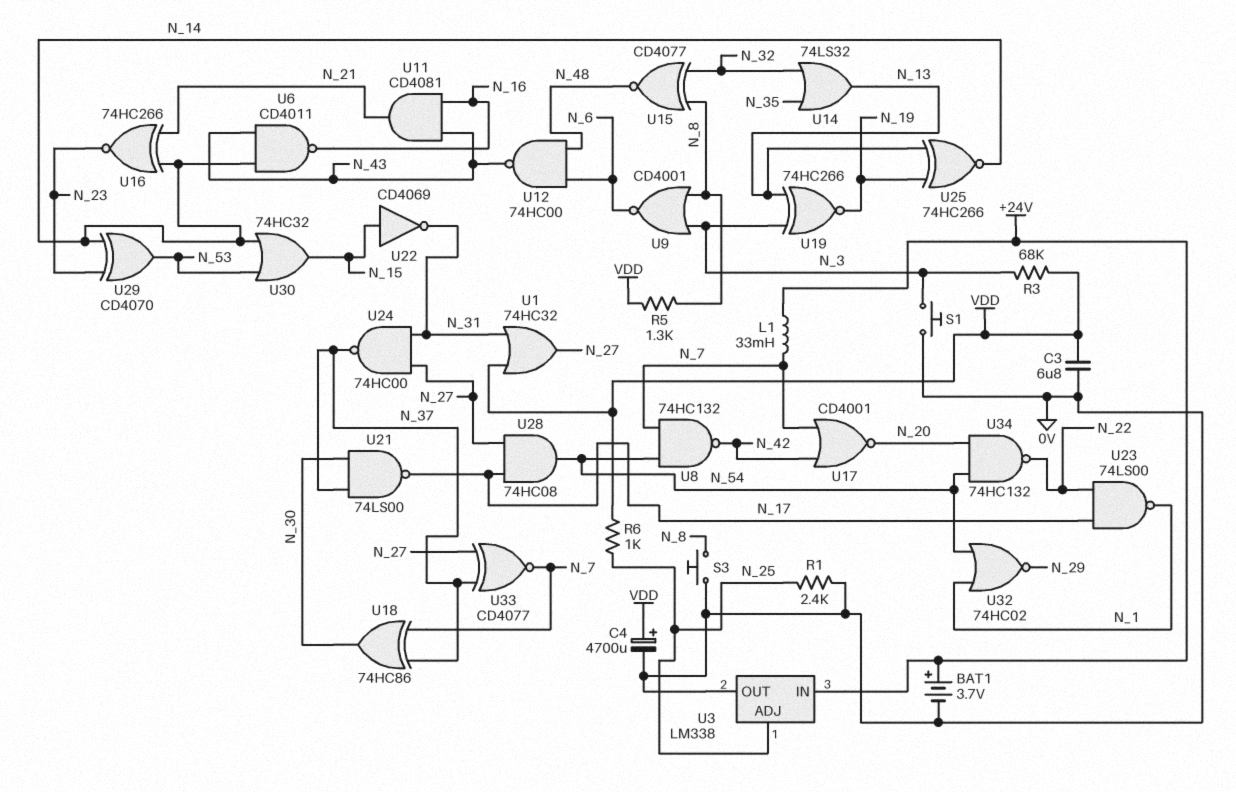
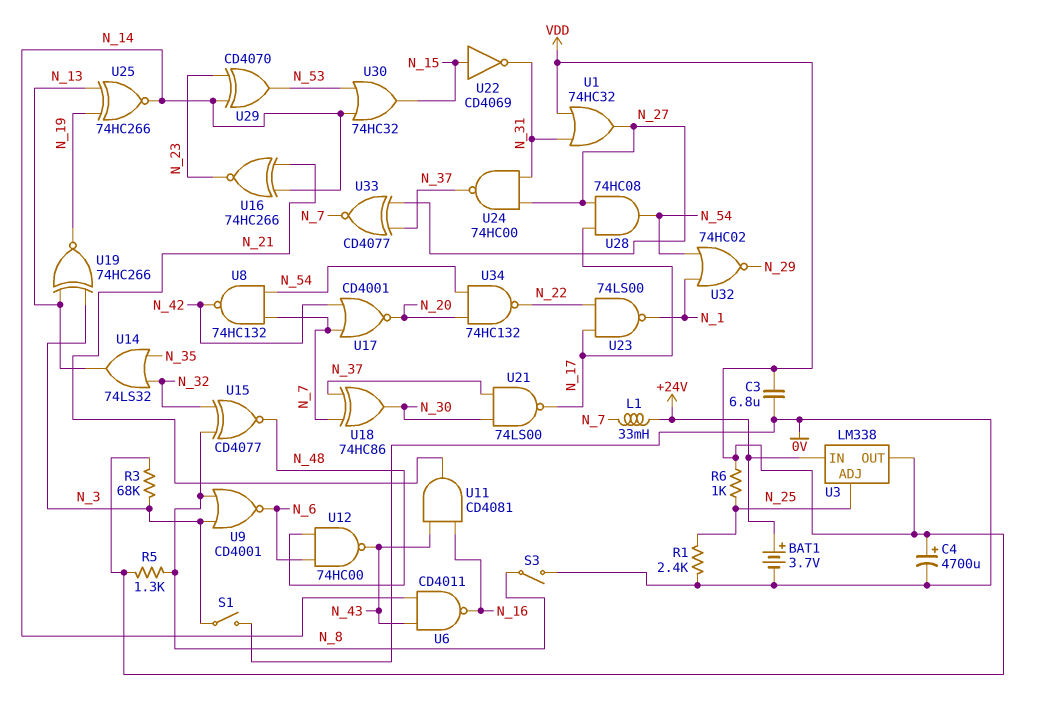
S1: button (0V, N_3) -> switch (0V, N_3)
S3: button (0V, N_8) -> switch (0V, N_8)
U3 pin OUT: 0V -> VDD

